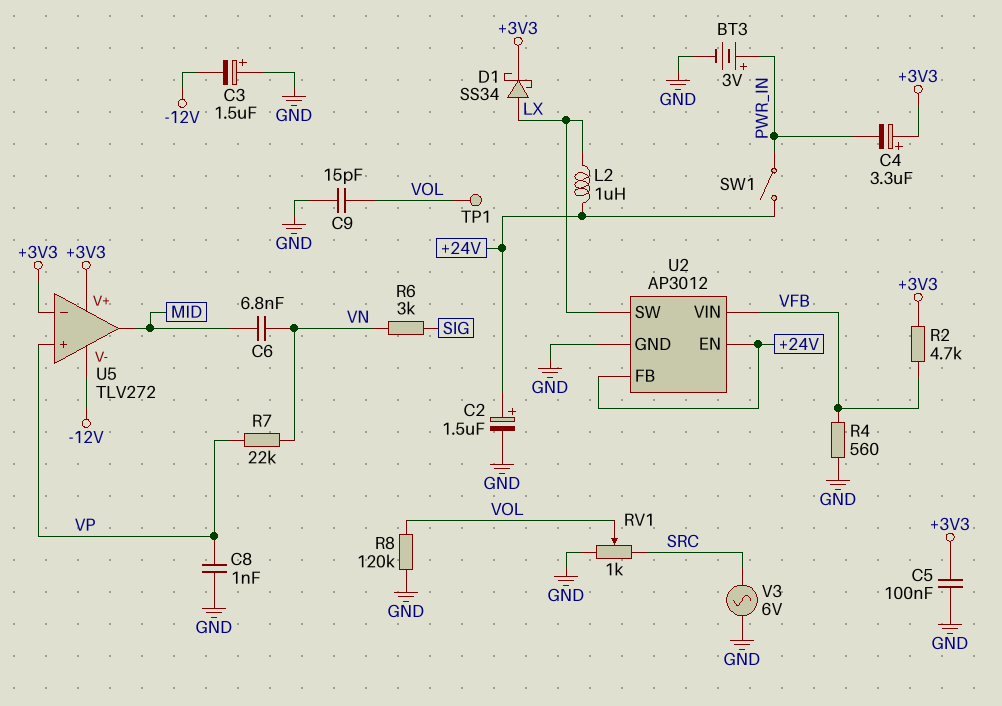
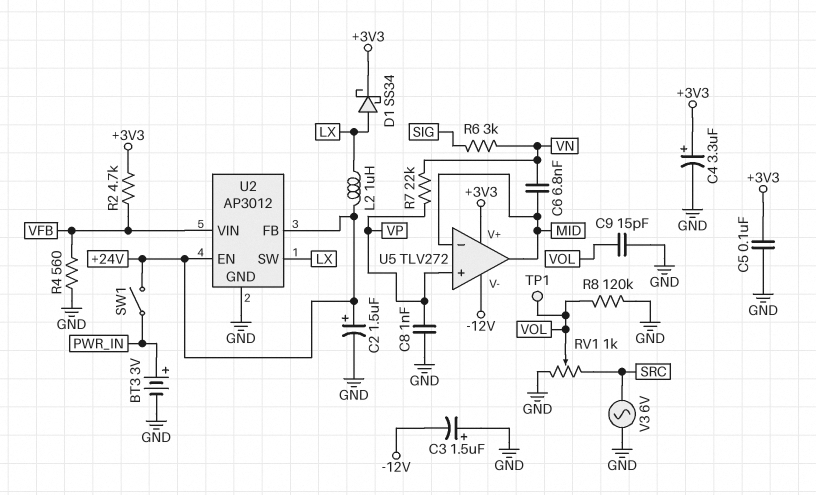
C4: 3.3uF (plus +3V3, minus PWR_IN) -> 3.3uF (plus +3V3, minus GND)
U5 pin in-: +3V3 -> MID

